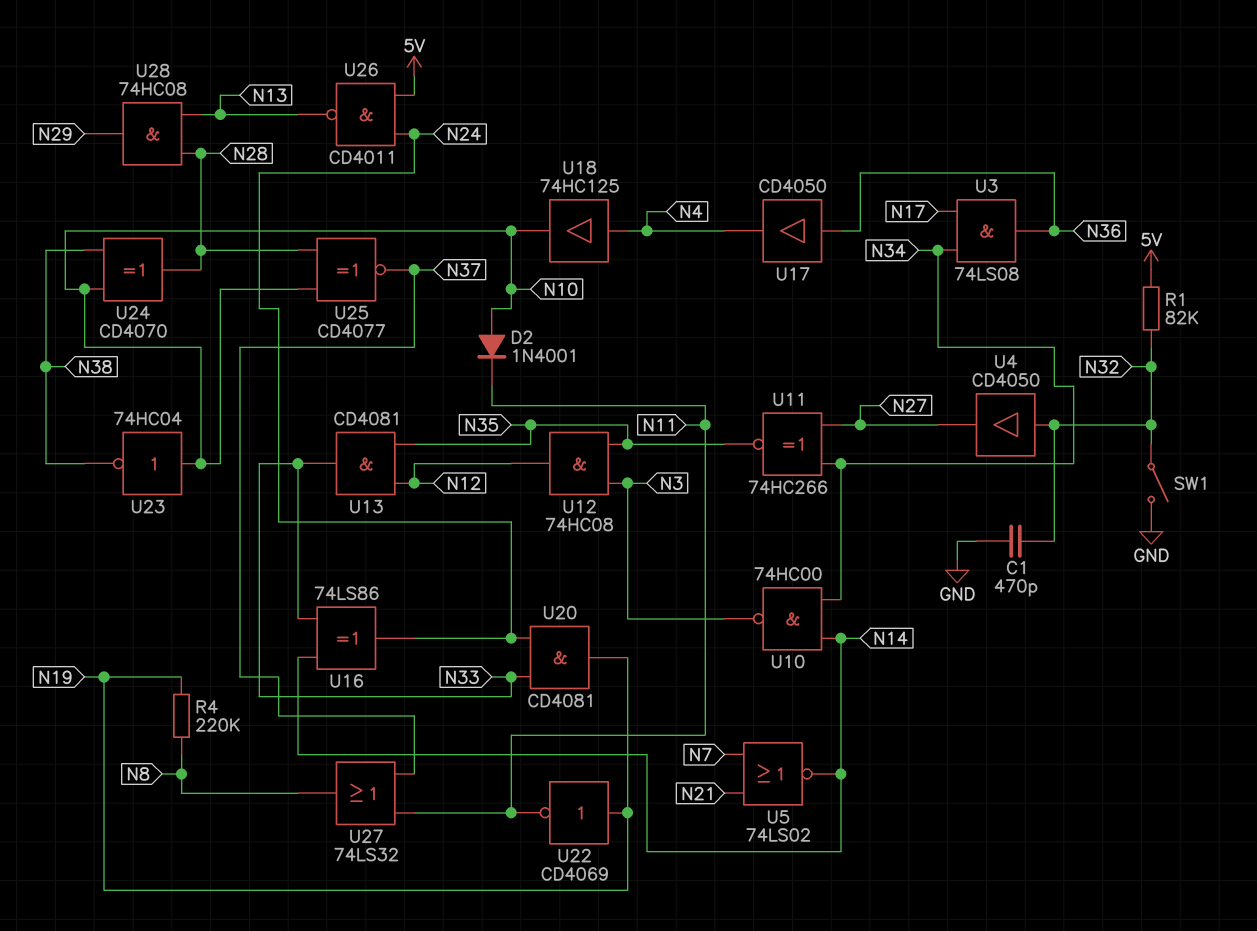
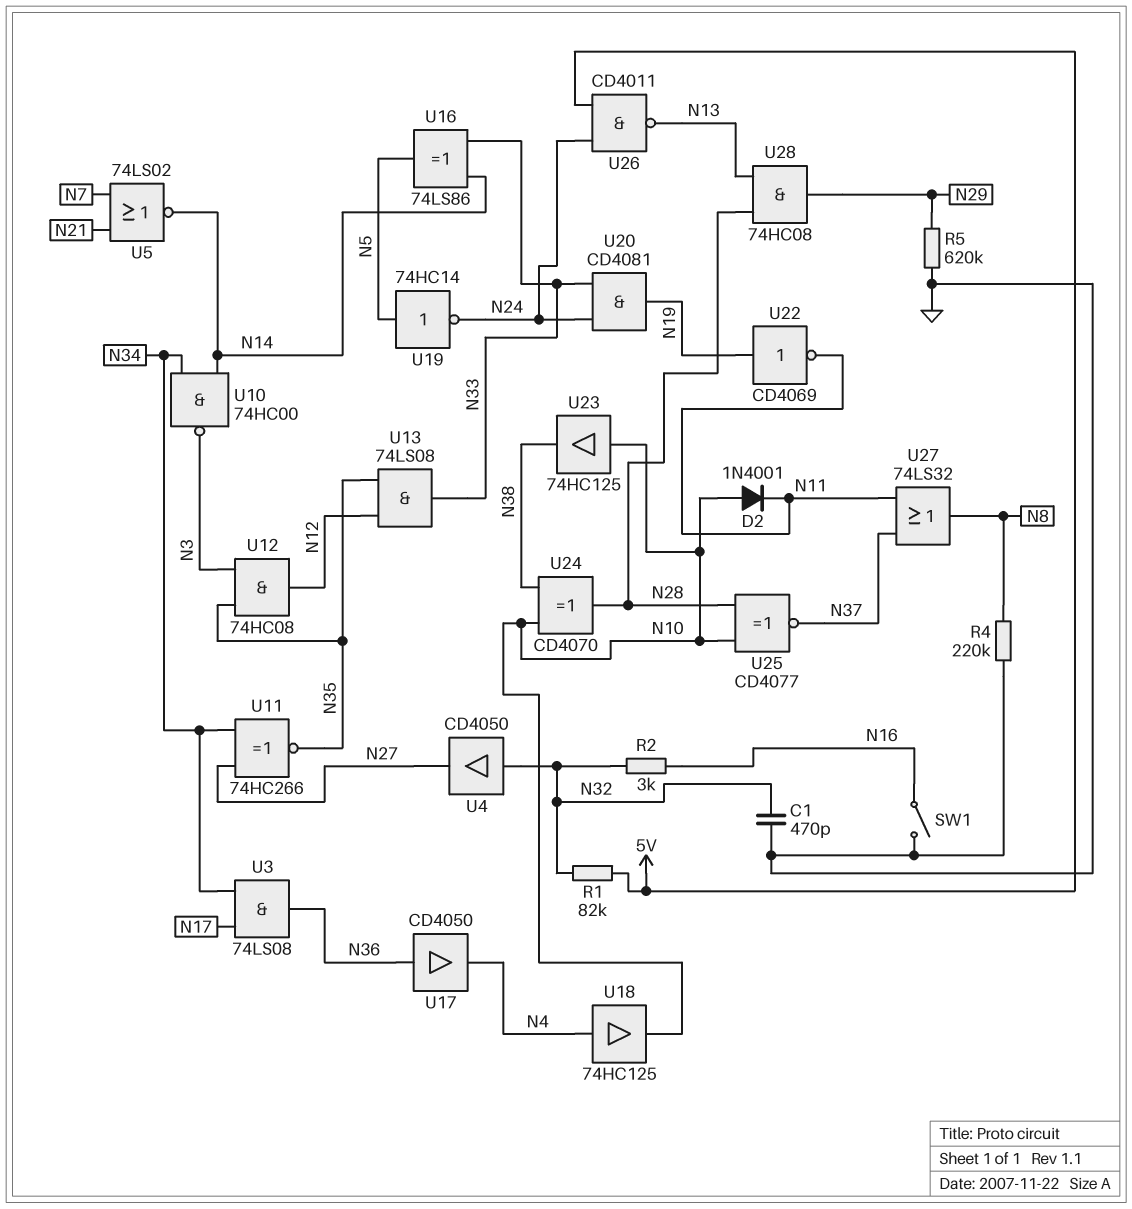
R2: none -> 3k (N16, N32)
R4: 220k (N8, N19) -> 220k (GND, N8)
R5: none -> 620k (GND, N29)
SW1: switch (GND, N32) -> switch (GND, N16)
U13: AND CD4081 (in N12, in N35, out N33) -> AND 74LS08 (in N12, in N35, out N33)
U16: XOR 74LS86 (in N14, in N33, out N24) -> XOR 74LS86 (in N14, in N33, out N5)
U19: none -> NOT 74HC14 (in N5, out N24)
U23: NOT 74HC04 (in N10, out N38) -> buffer 74HC125 (in N10, out N38)

